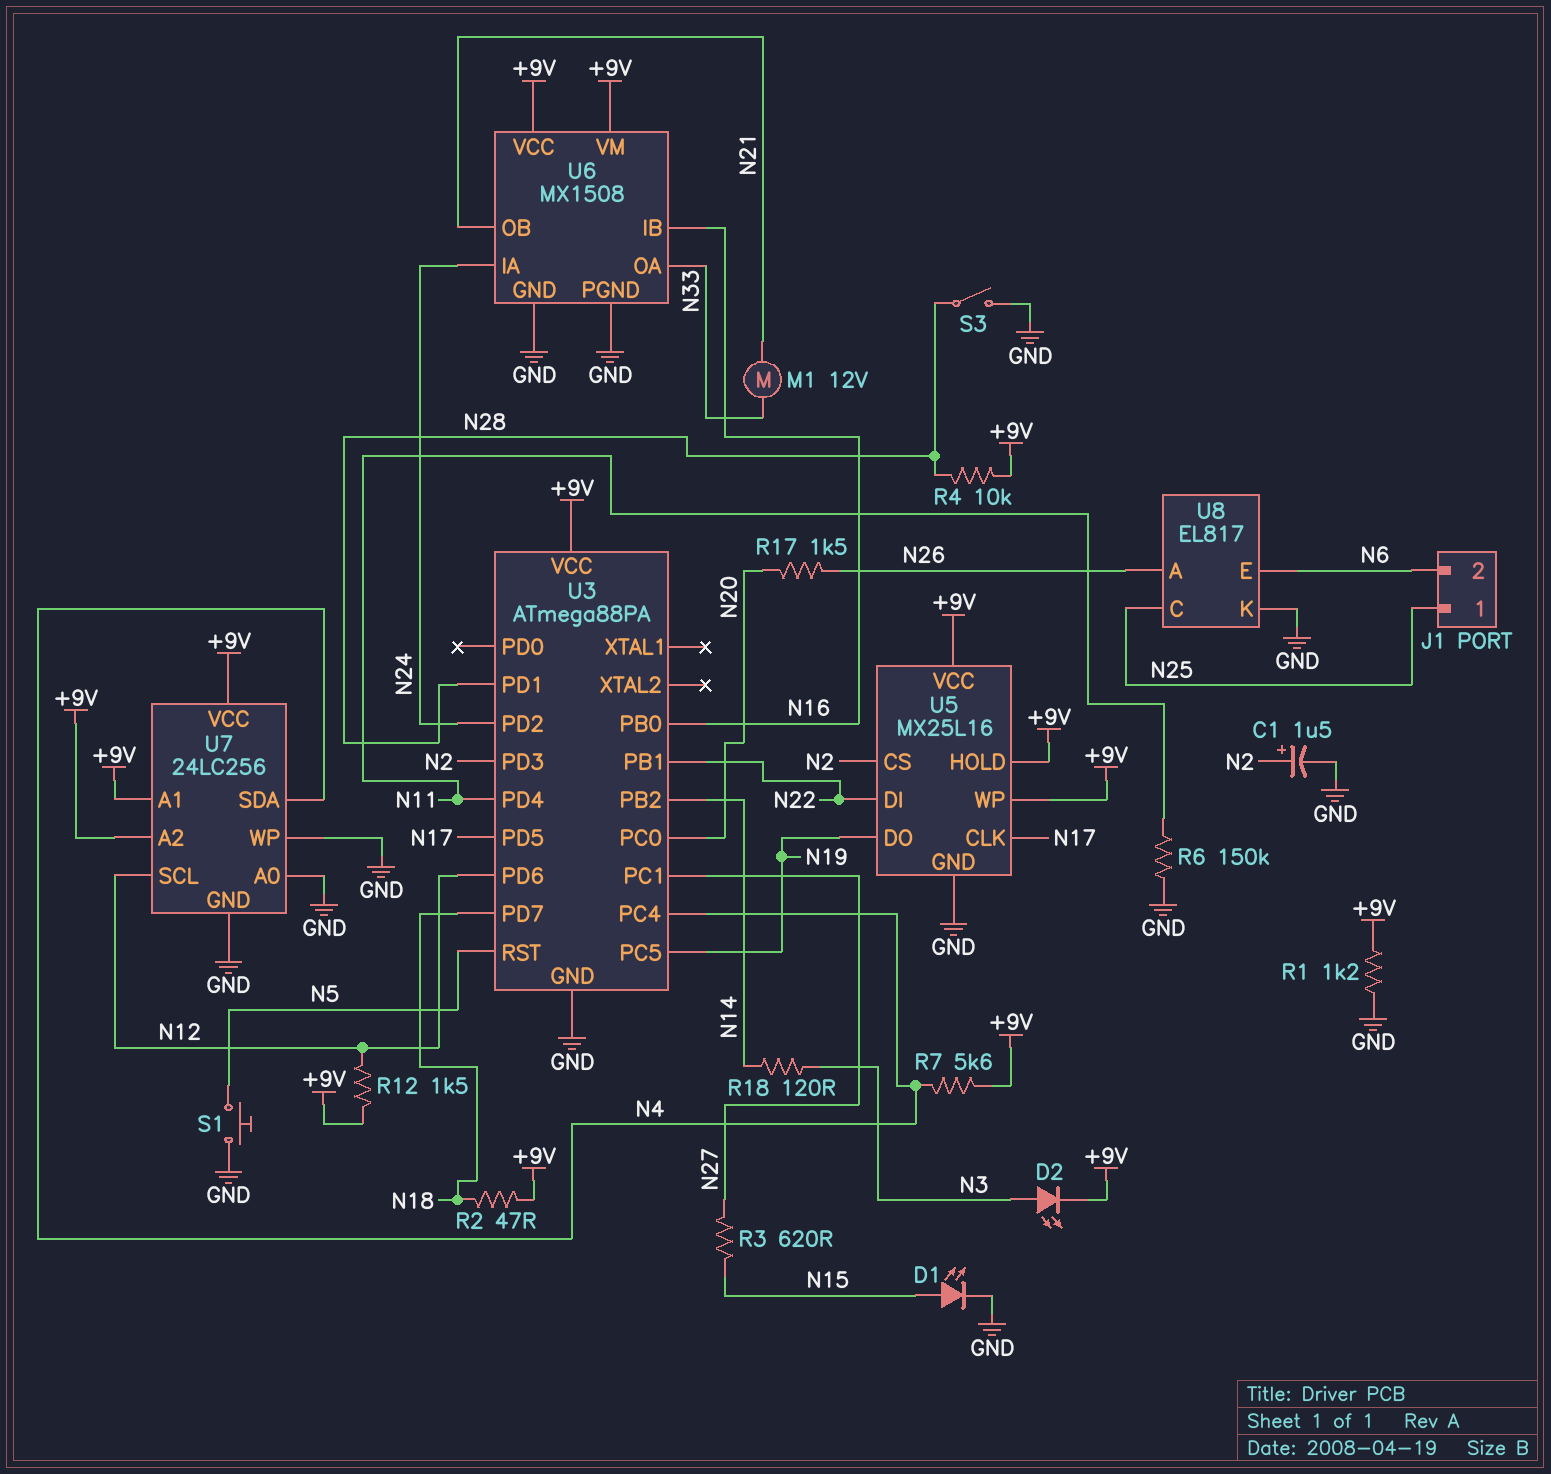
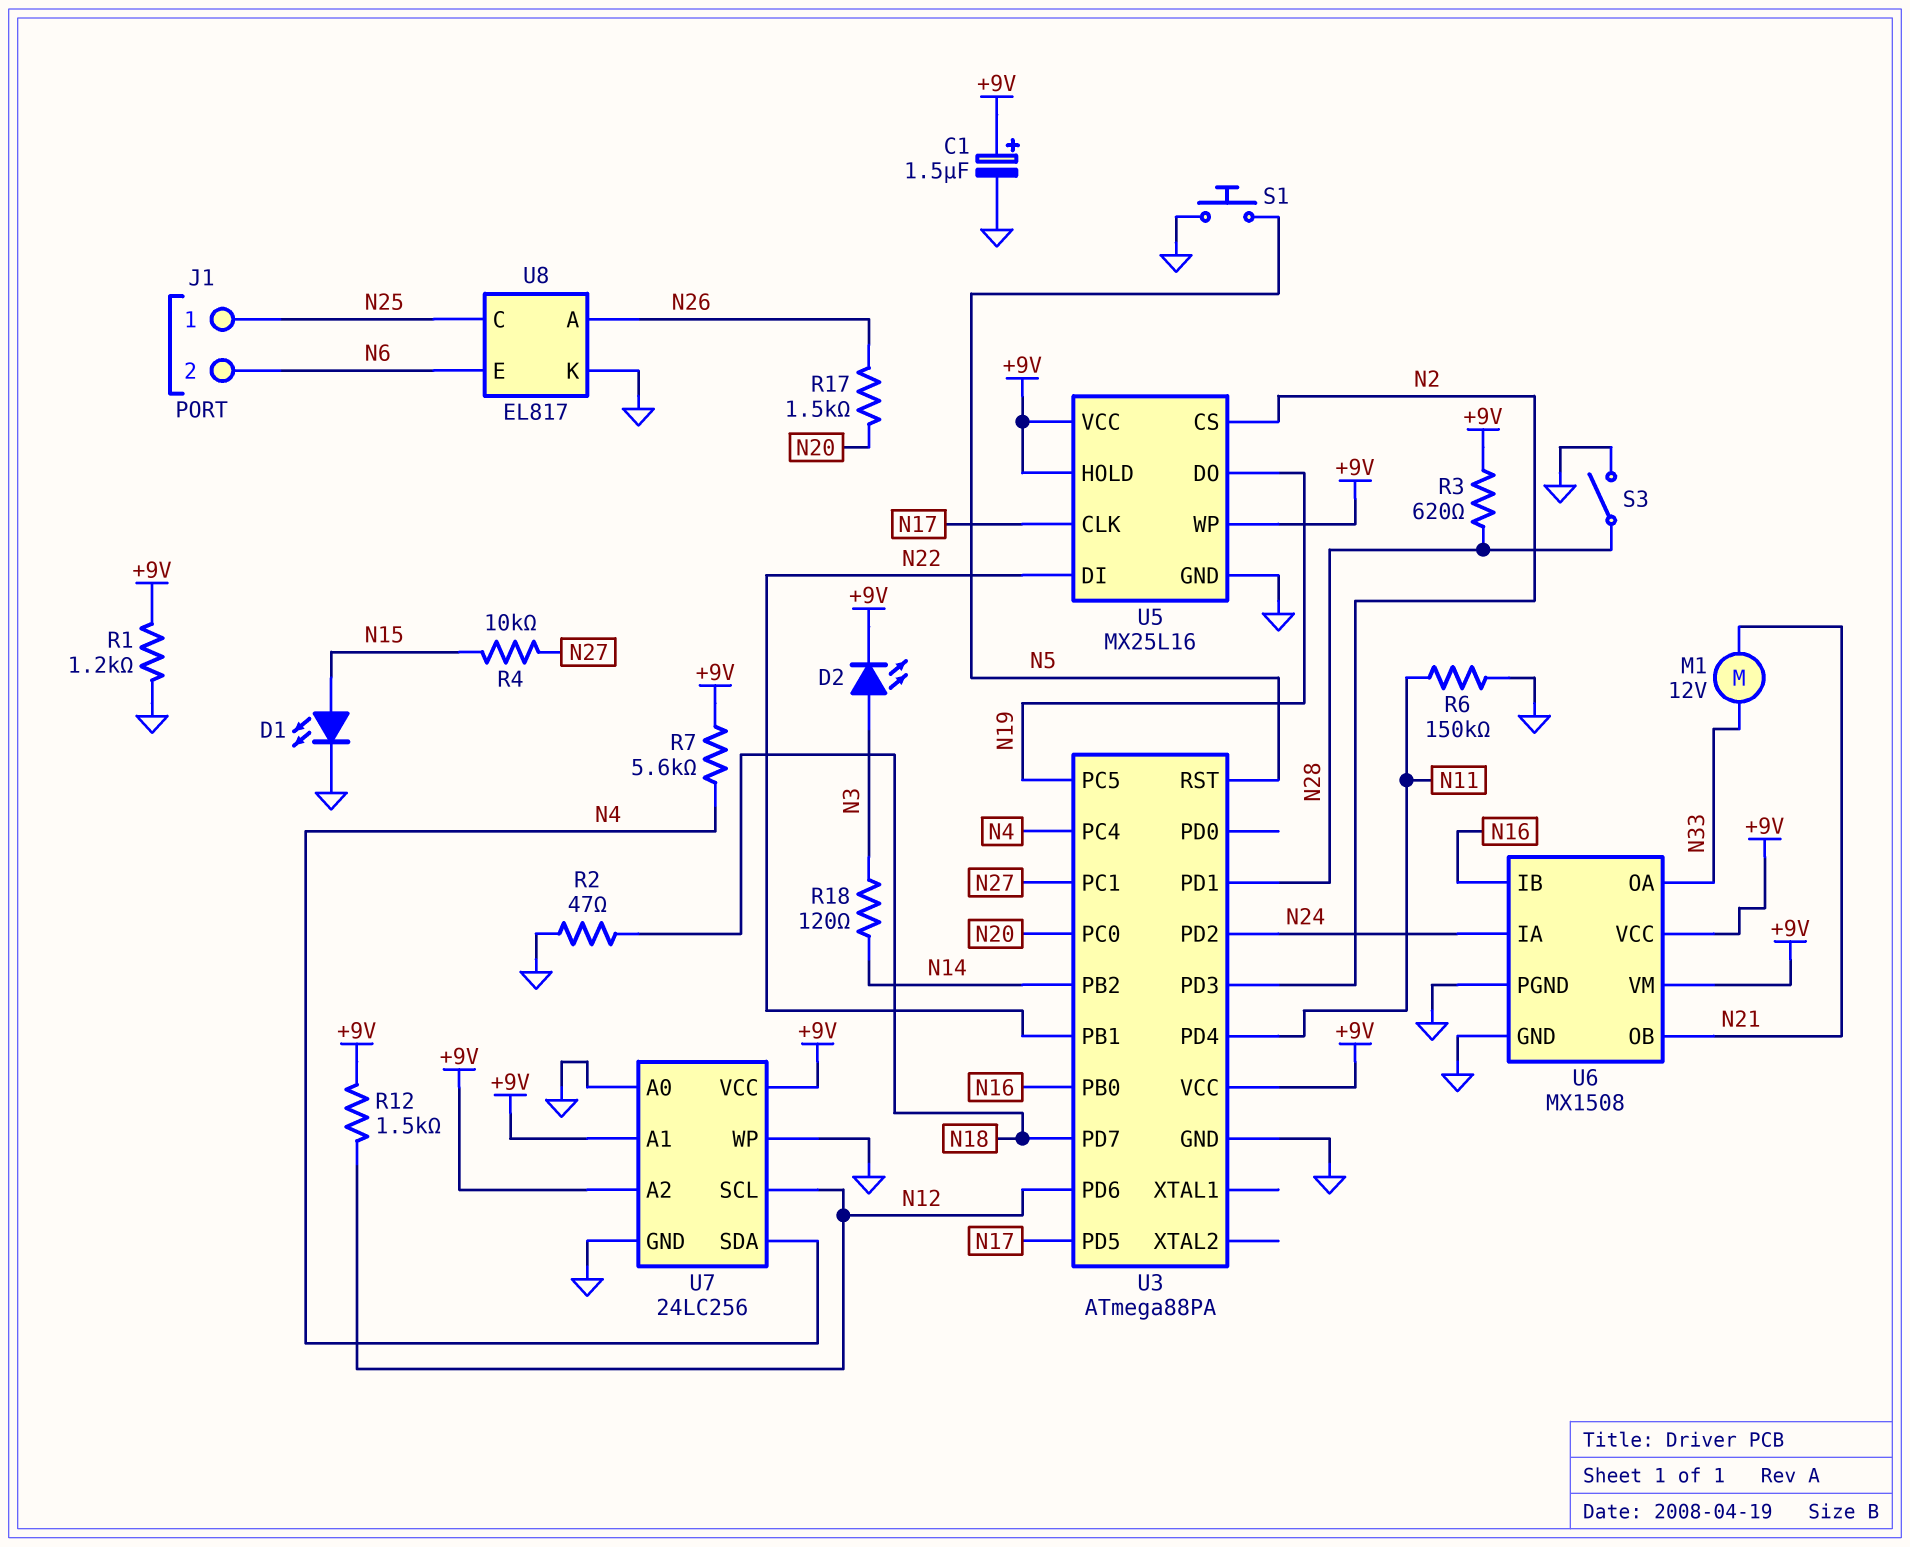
C1: 1.5uF (plus N2, minus GND) -> 1.5uF (plus +9V, minus GND)
R2: 47 (+9V, N18) -> 47 (GND, N18)
R3: 620 (N15, N27) -> 620 (+9V, N28)
R4: 10k (+9V, N28) -> 10k (N15, N27)

